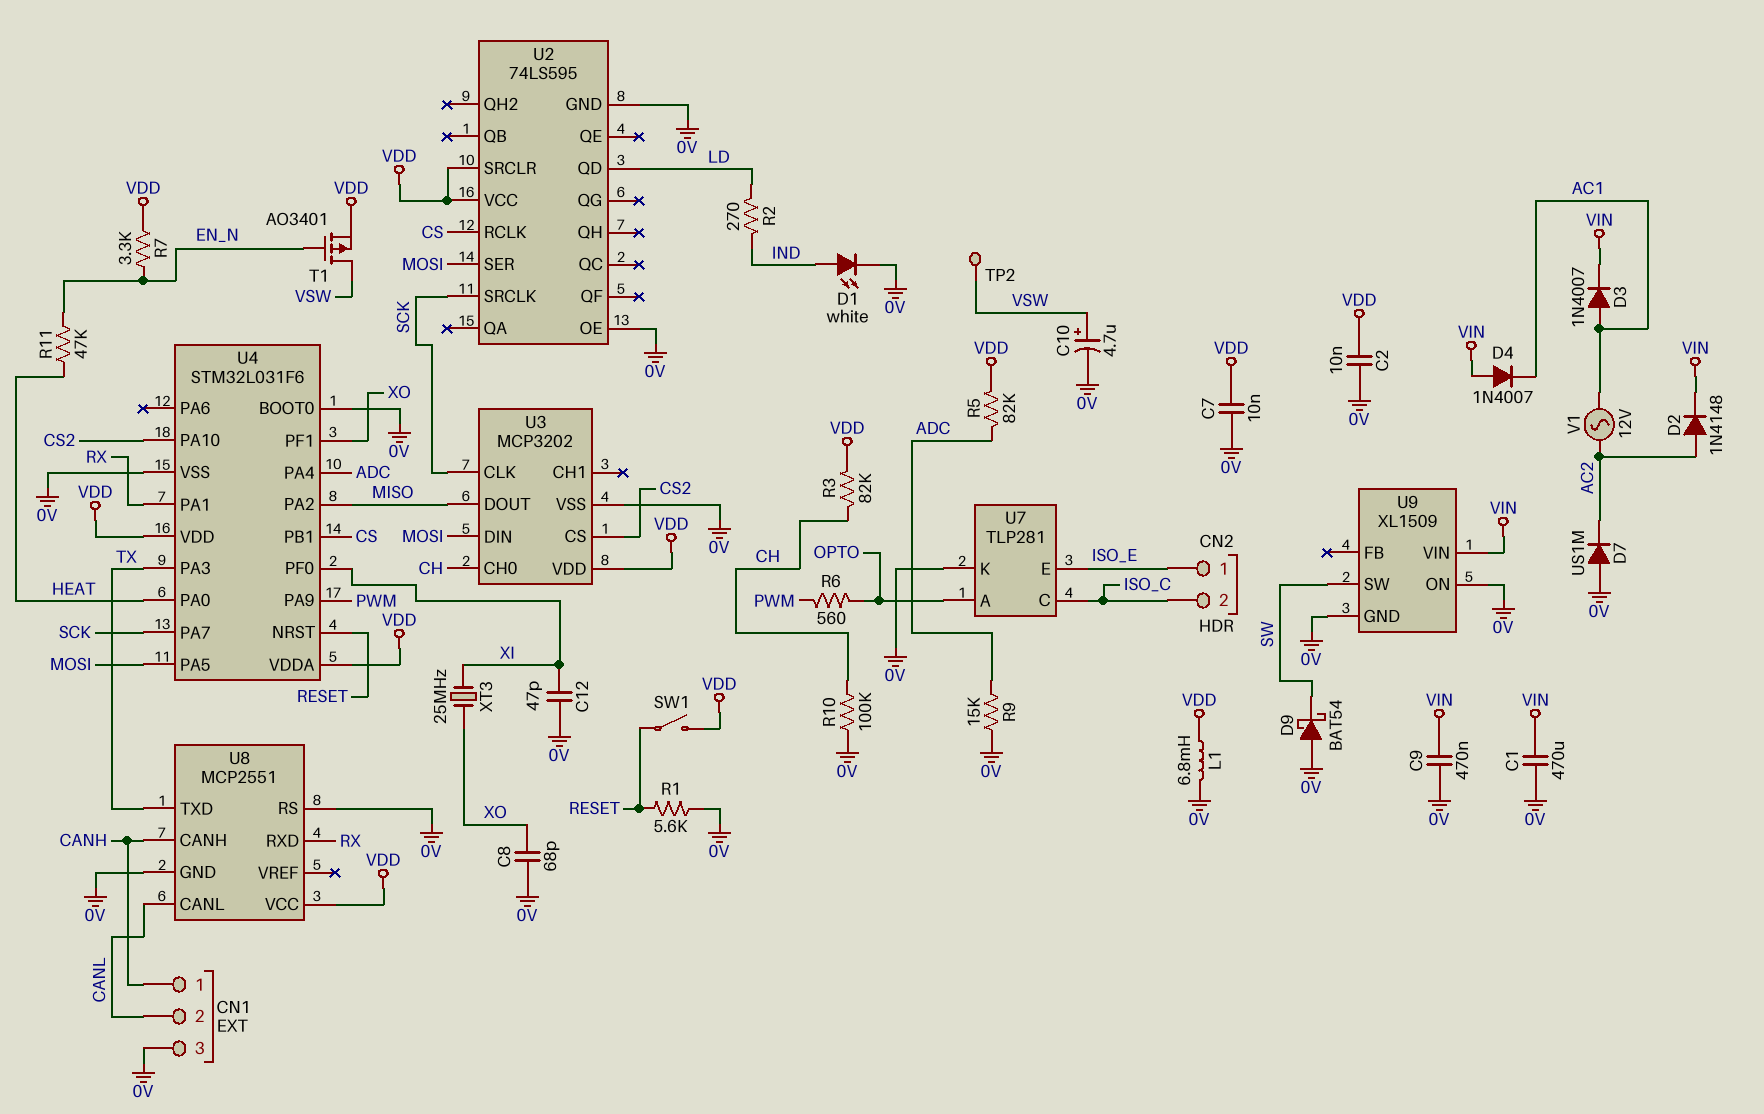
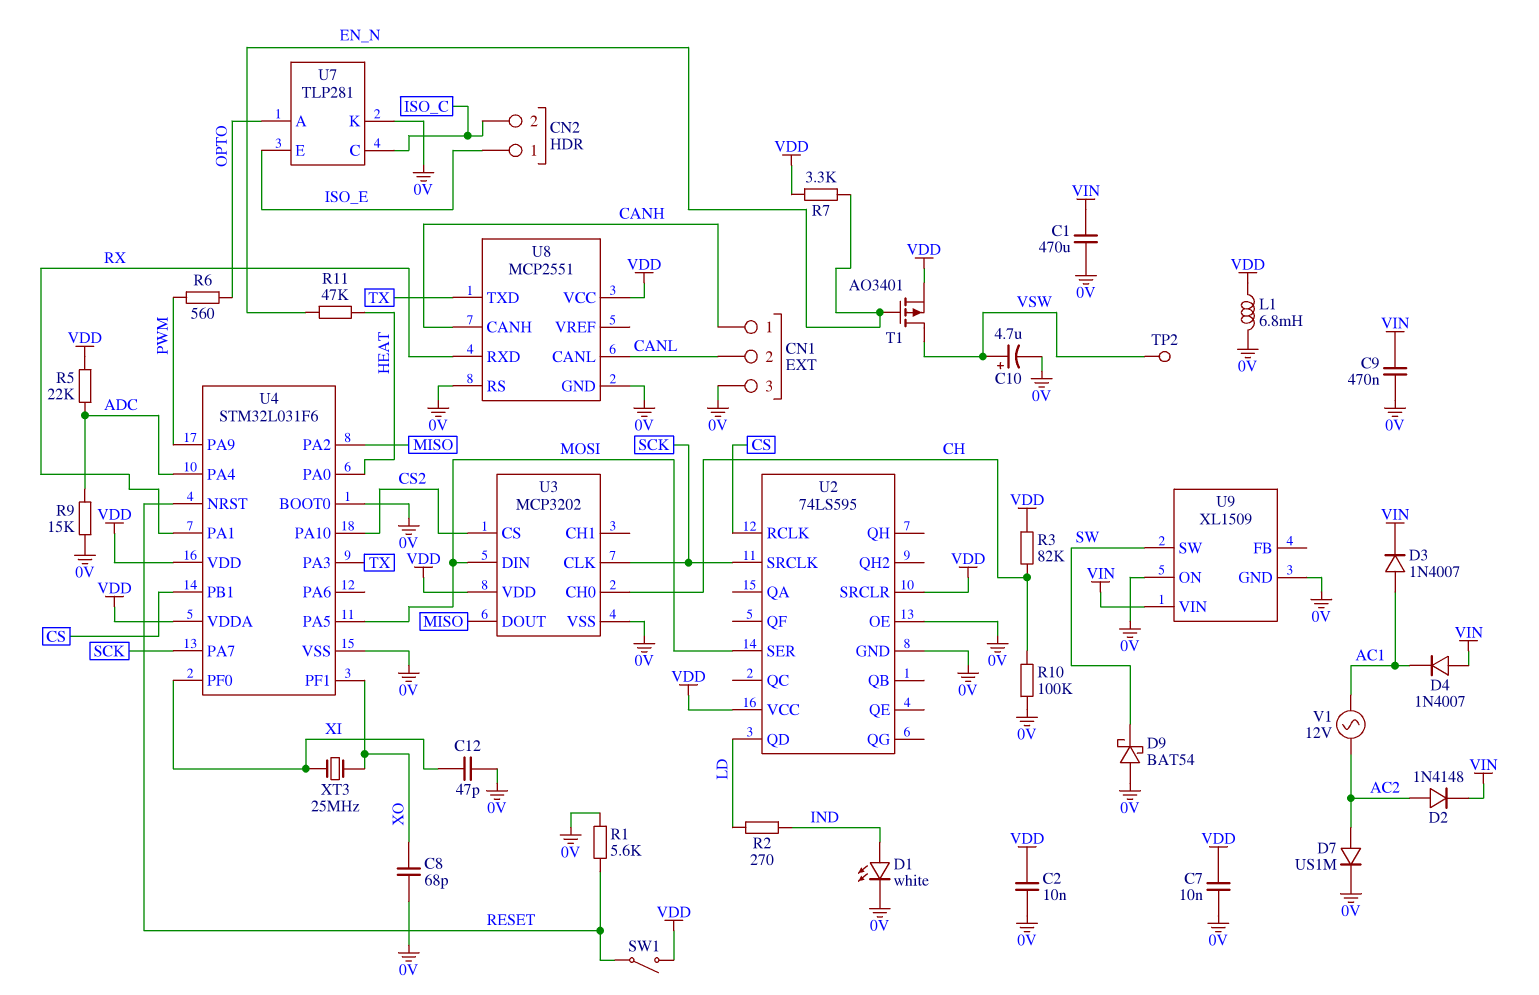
D7: diode US1M (A 0V, K AC2) -> diode US1M (A AC2, K 0V)
R5: 82k (ADC, VDD) -> 22k (ADC, VDD)

